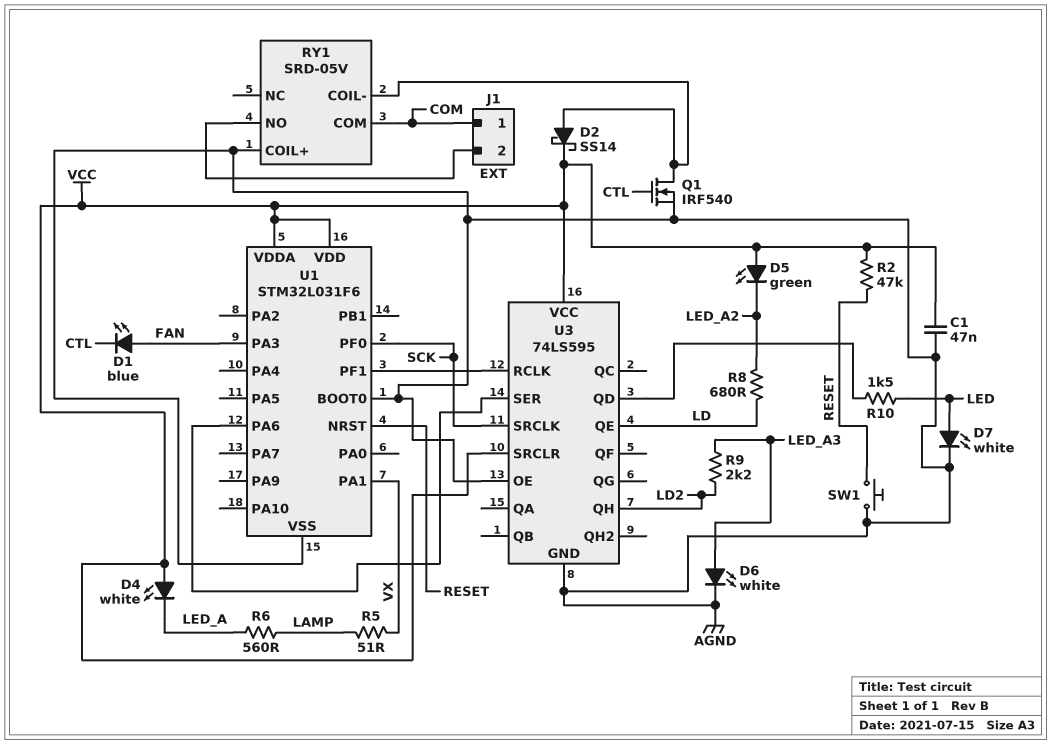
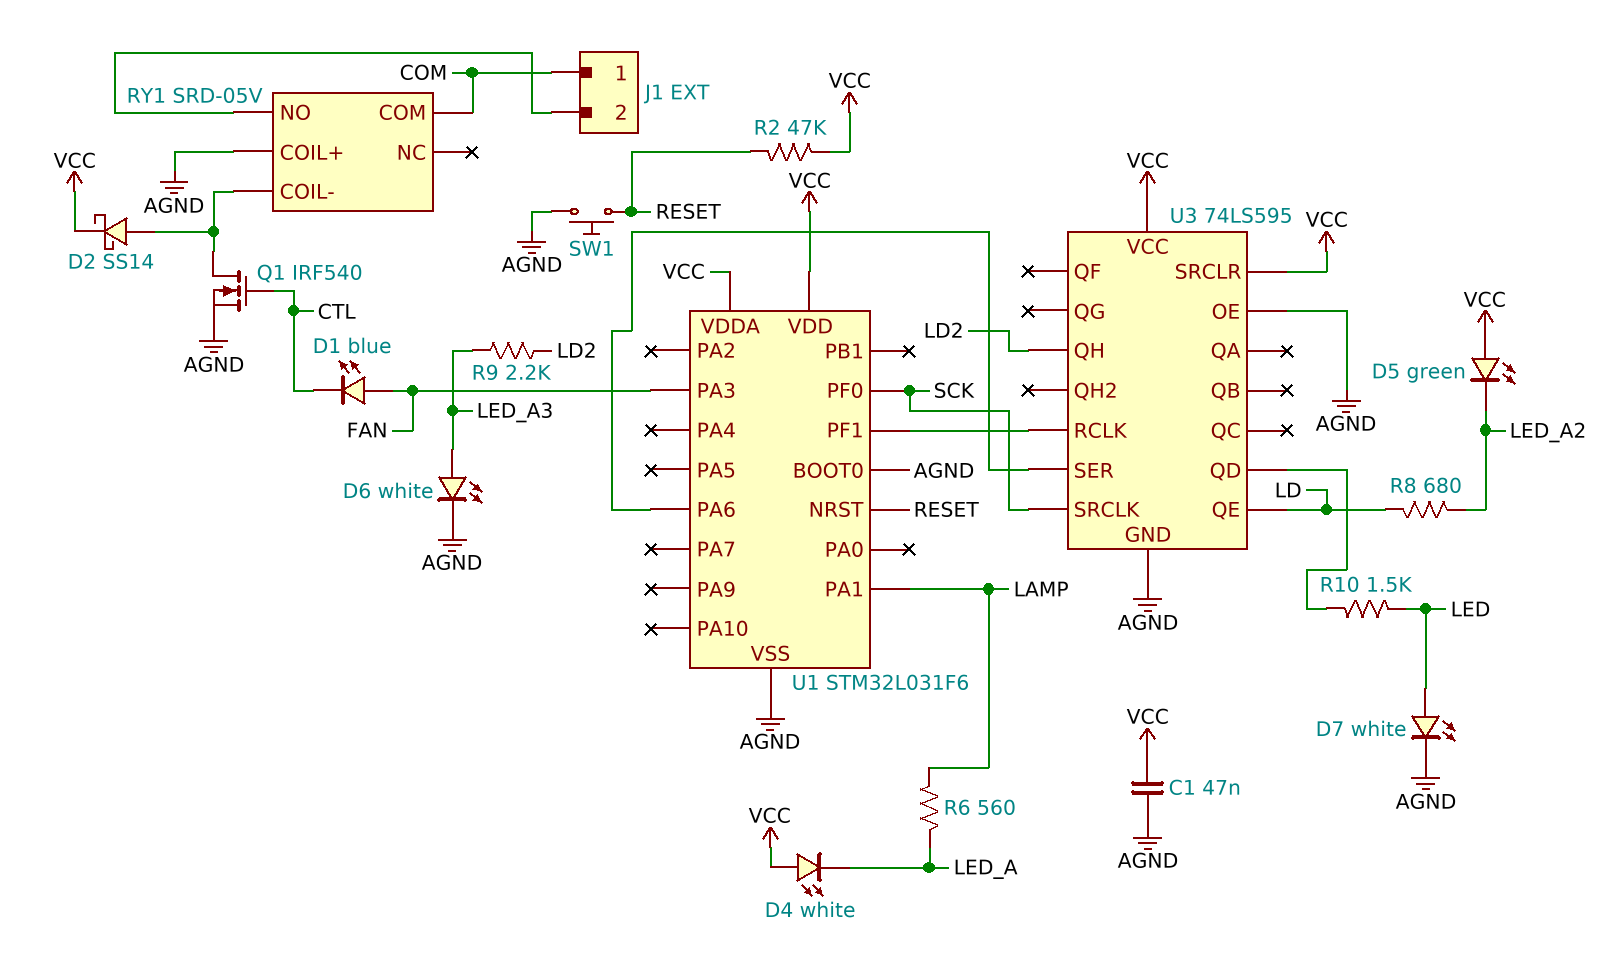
R5: 51 (LAMP, VX) -> none
U1 pin PA1: VX -> LAMP

